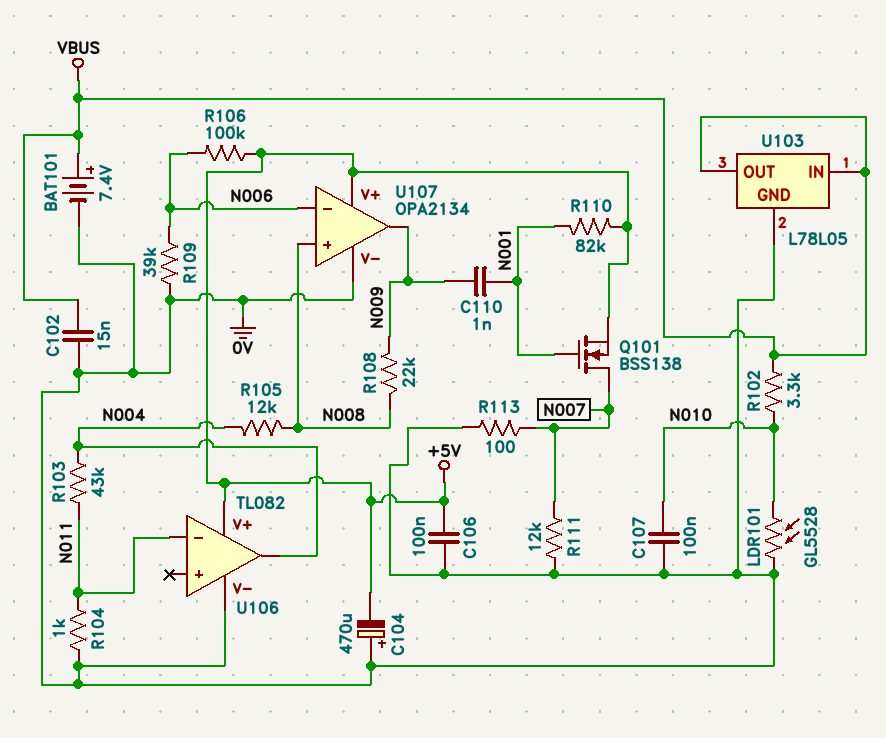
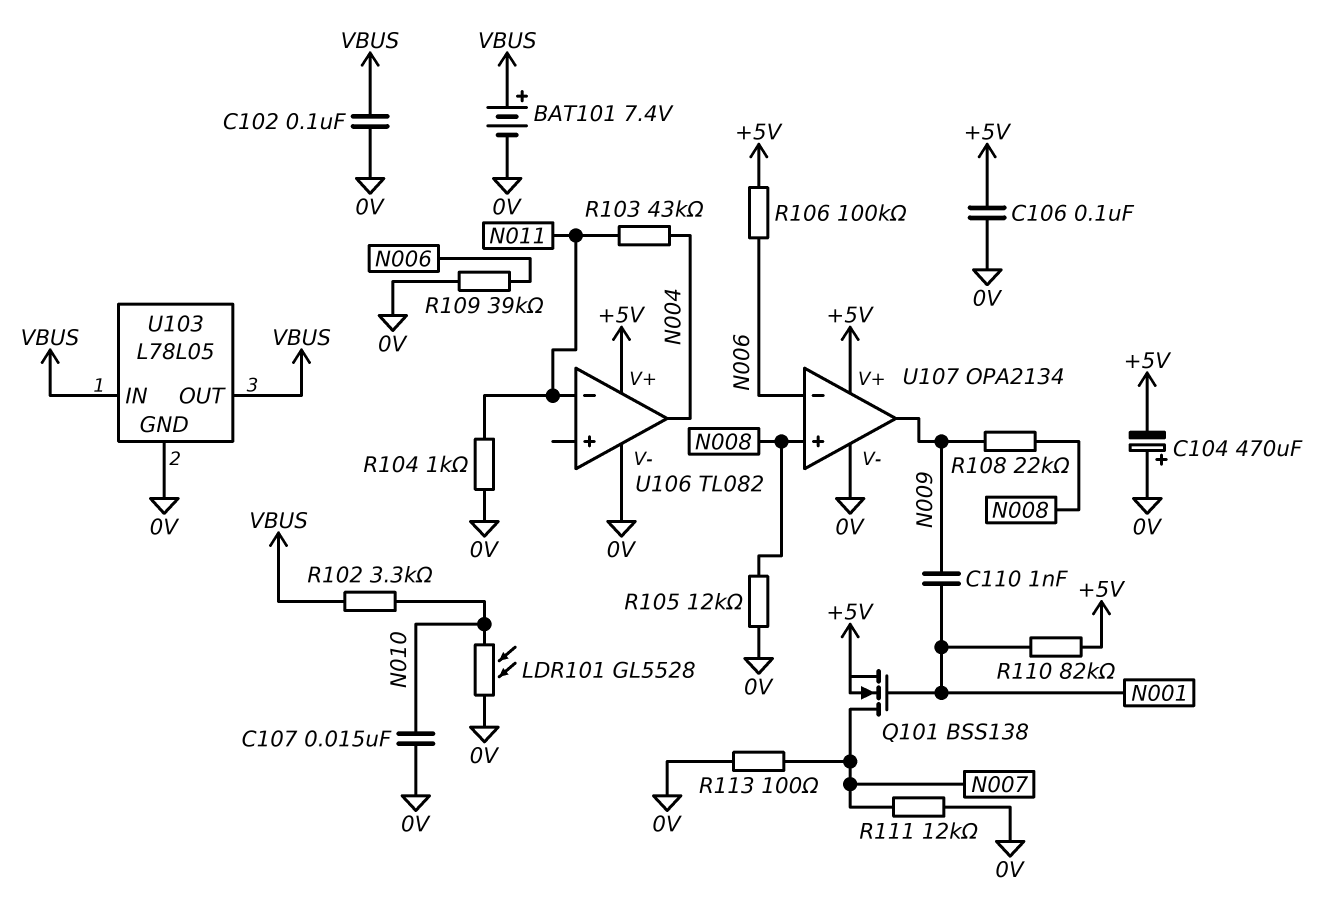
C102: 15nF (0V, VBUS) -> 100nF (0V, VBUS)
C107: 100nF (0V, N010) -> 15nF (0V, N010)
R105: 12k (N004, N008) -> 12k (0V, N008)

